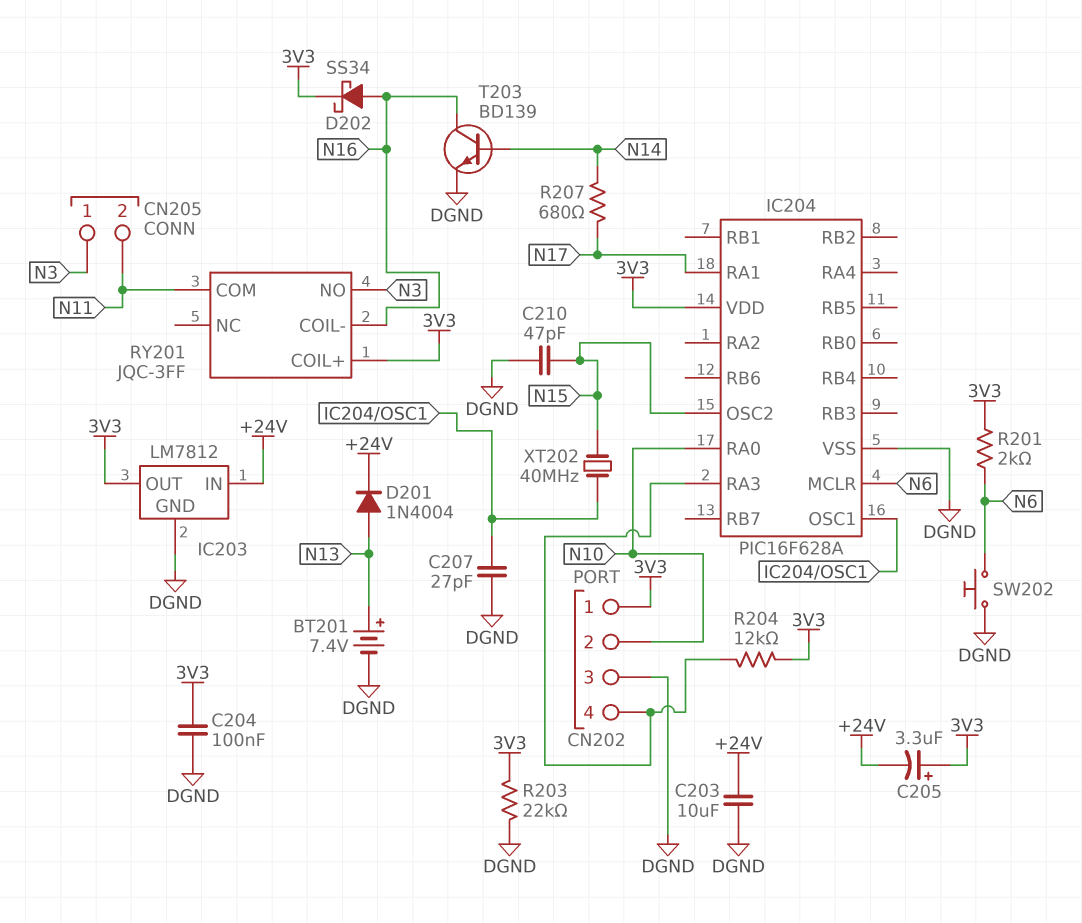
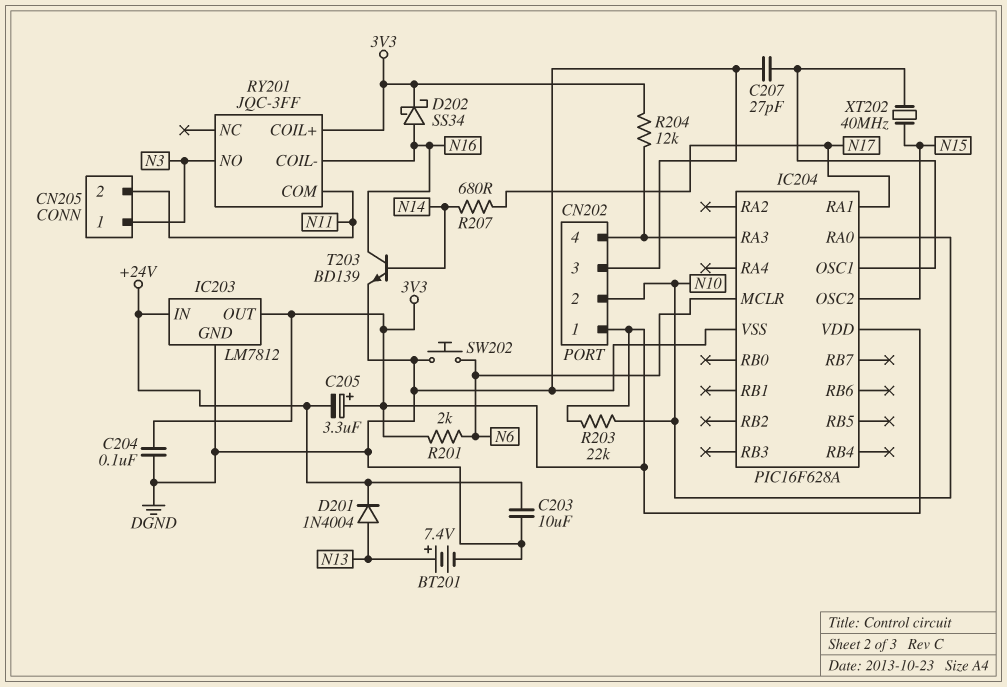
C210: 47pF (DGND, N15) -> none
R203: 22k (3V3, DGND) -> 22k (3V3, N10)

